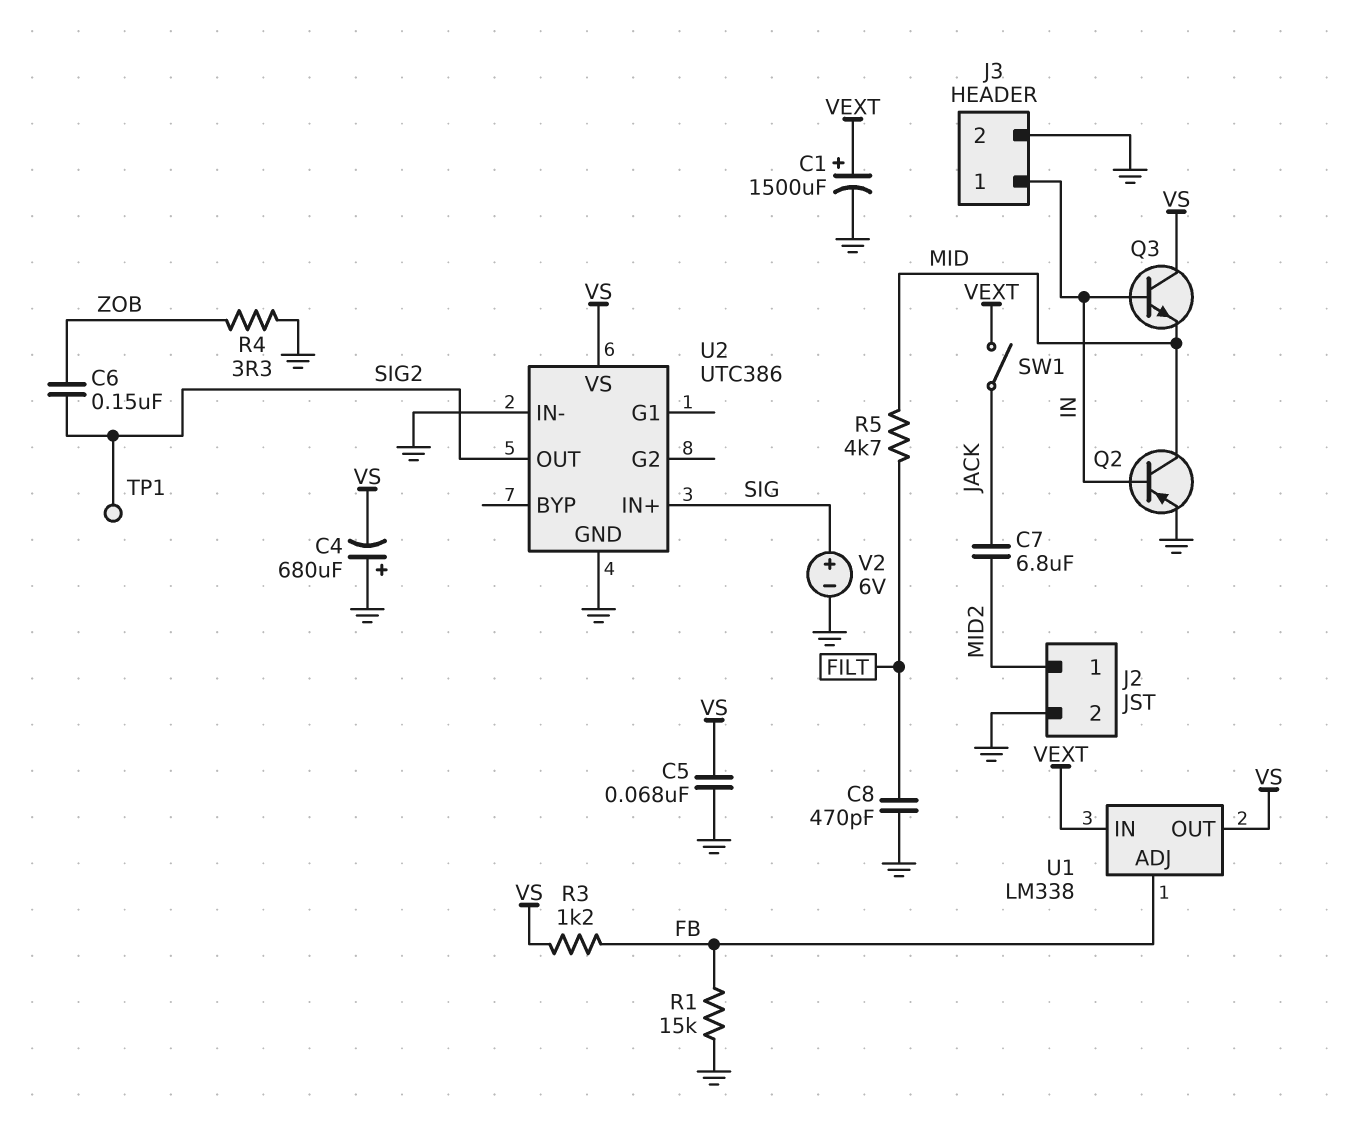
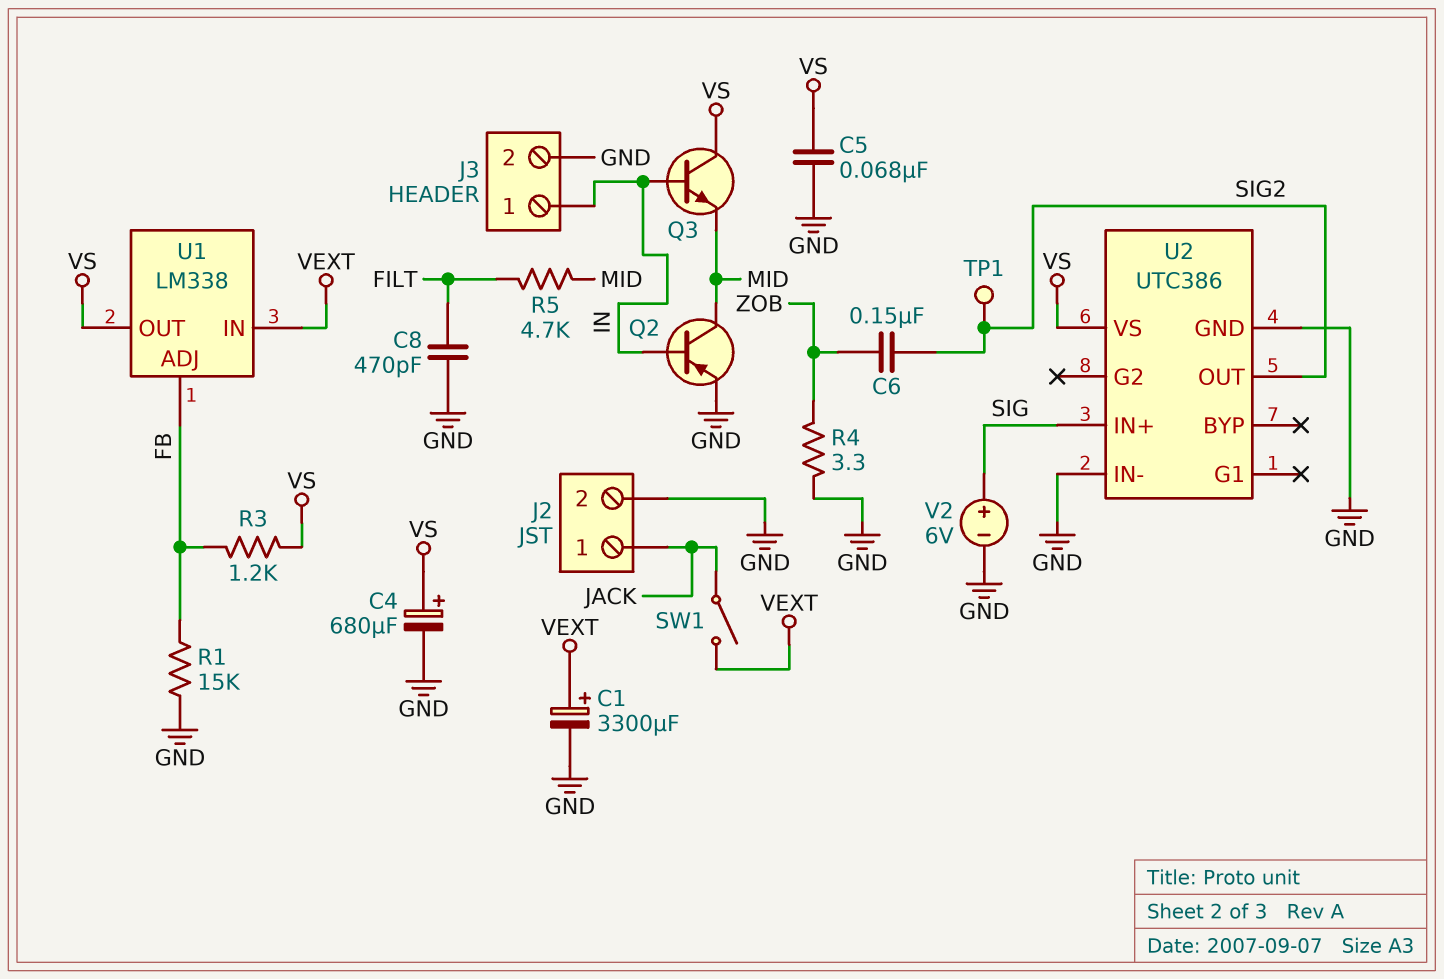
C1: 1500uF (plus VEXT, minus GND) -> 3300uF (plus VEXT, minus GND)
C4: 680uF (plus GND, minus VS) -> 680uF (plus VS, minus GND)
C7: 6.8uF (JACK, MID2) -> none
J2 pin 1: MID2 -> JACK

